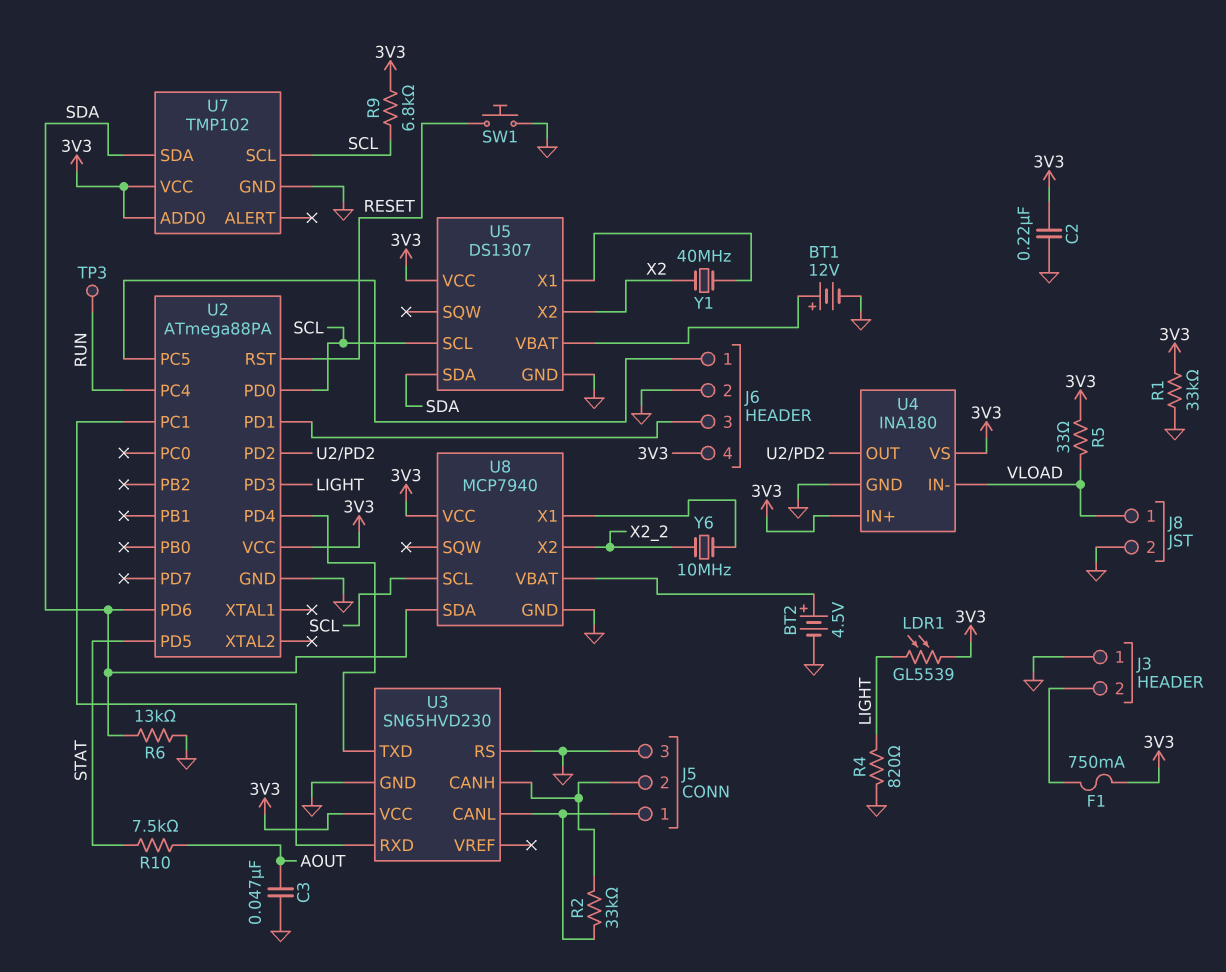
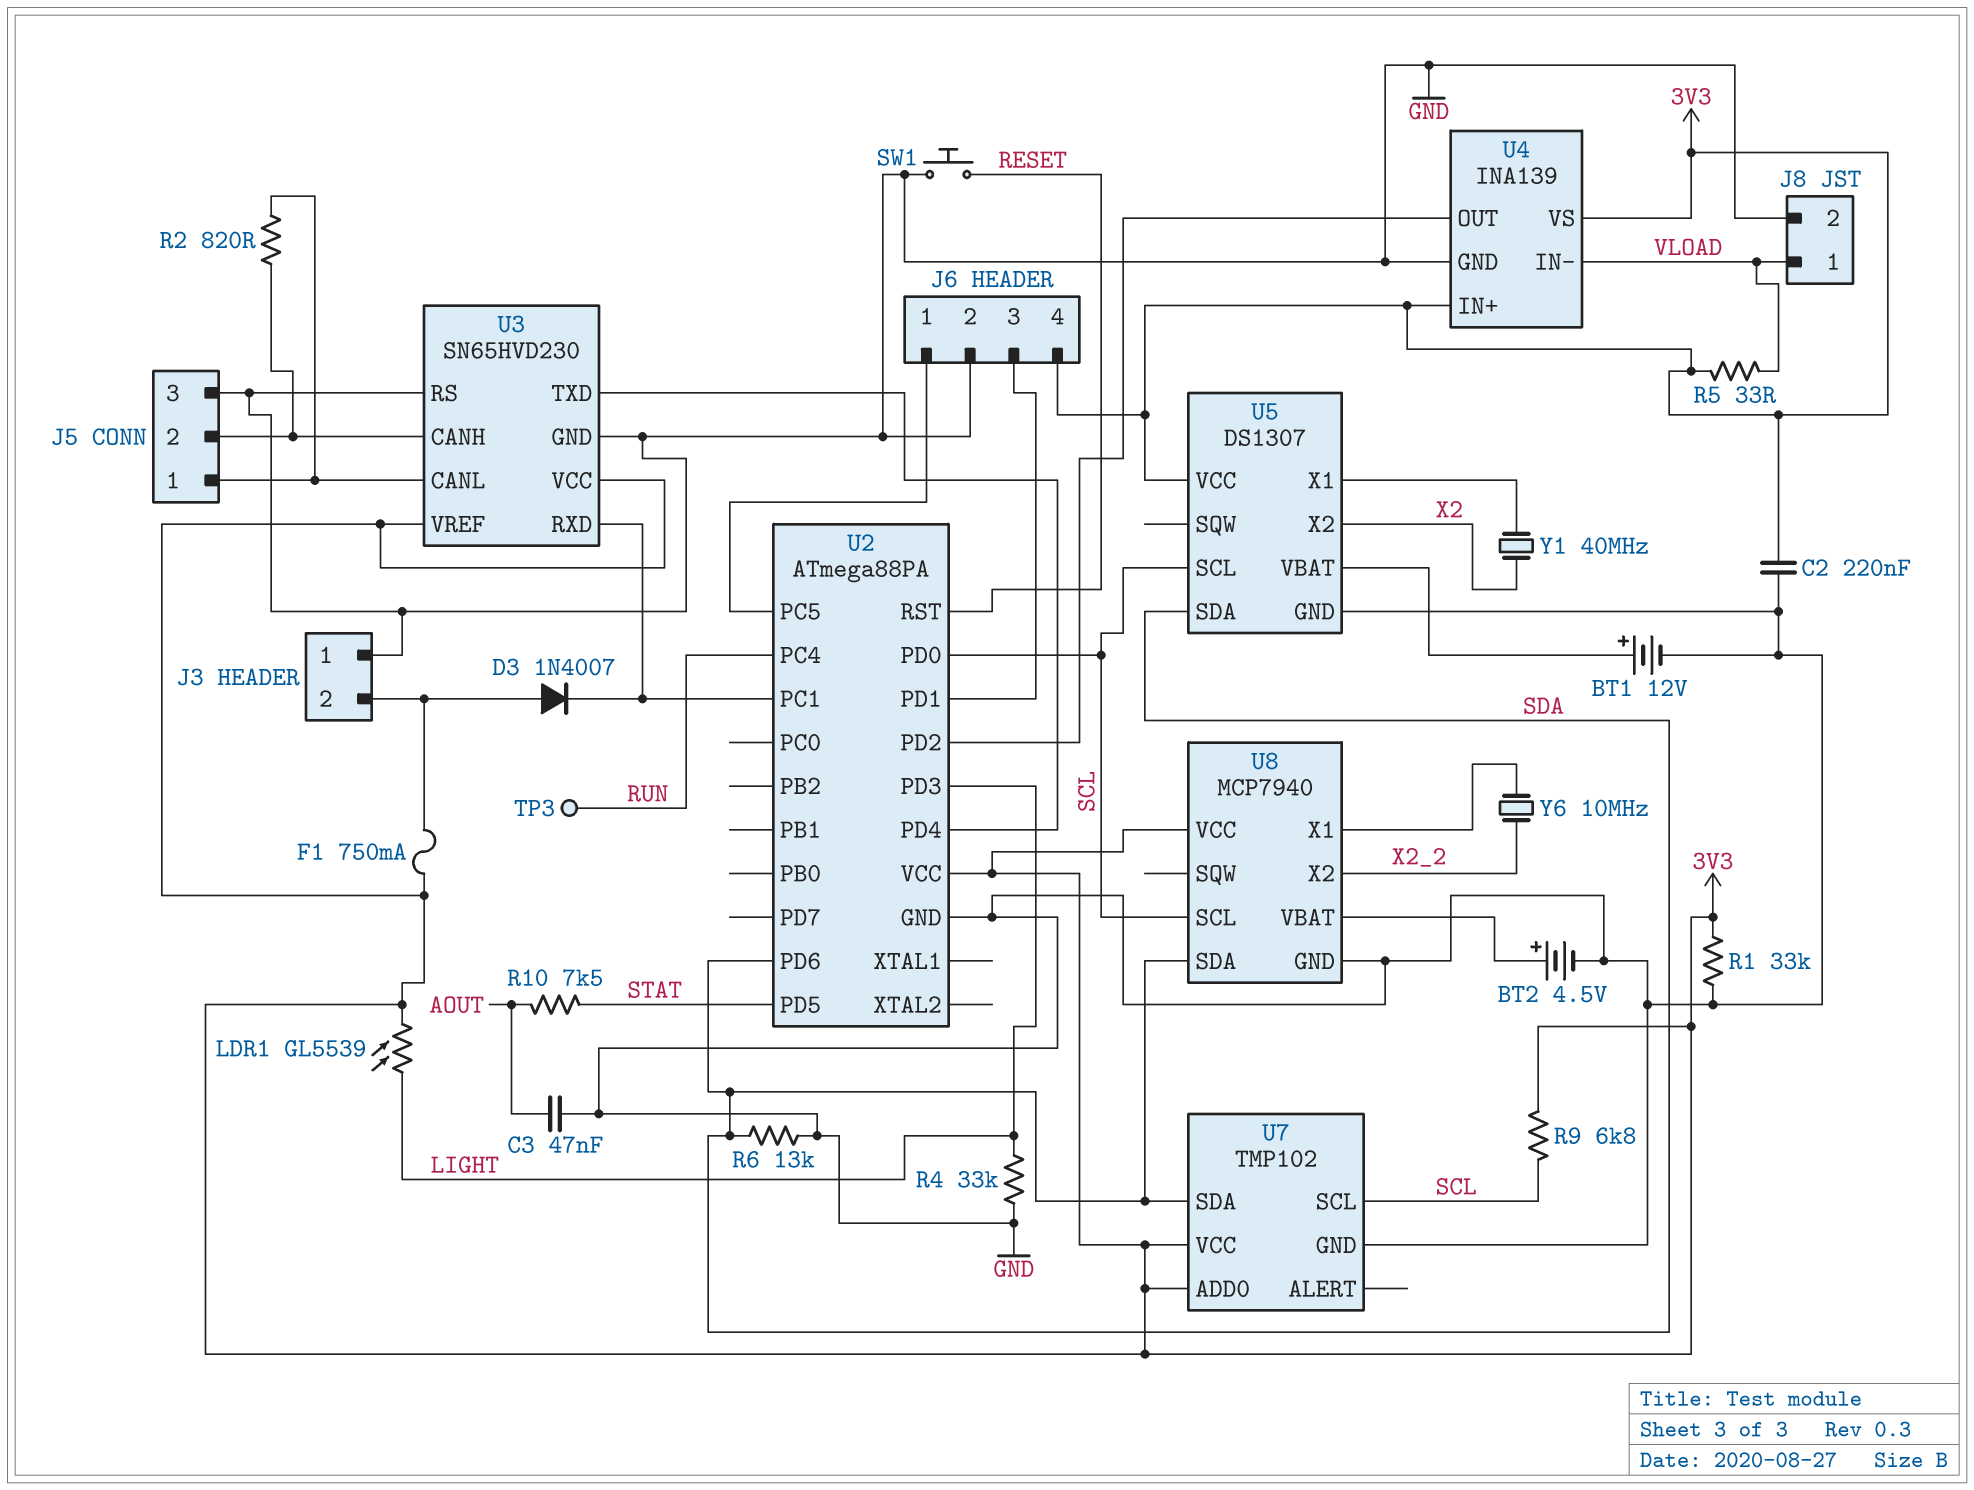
D3: none -> diode 1N4007 (A J3/2, K U2/PC1)
R2: 33k (J5/1, J5/2) -> 820 (J5/1, J5/2)
R4: 820 (GND, LIGHT) -> 33k (GND, LIGHT)
U3 pin VREF: none -> 3V3
U4: INA180 -> INA139

